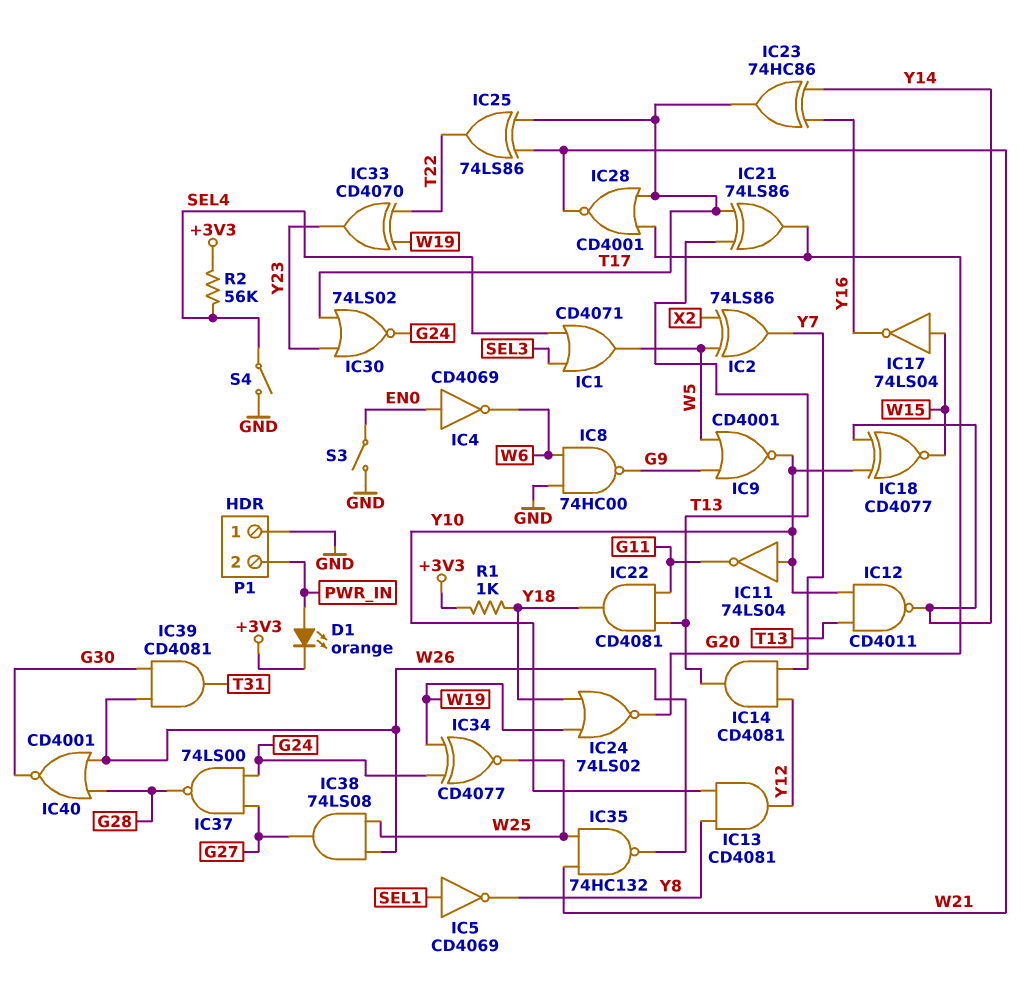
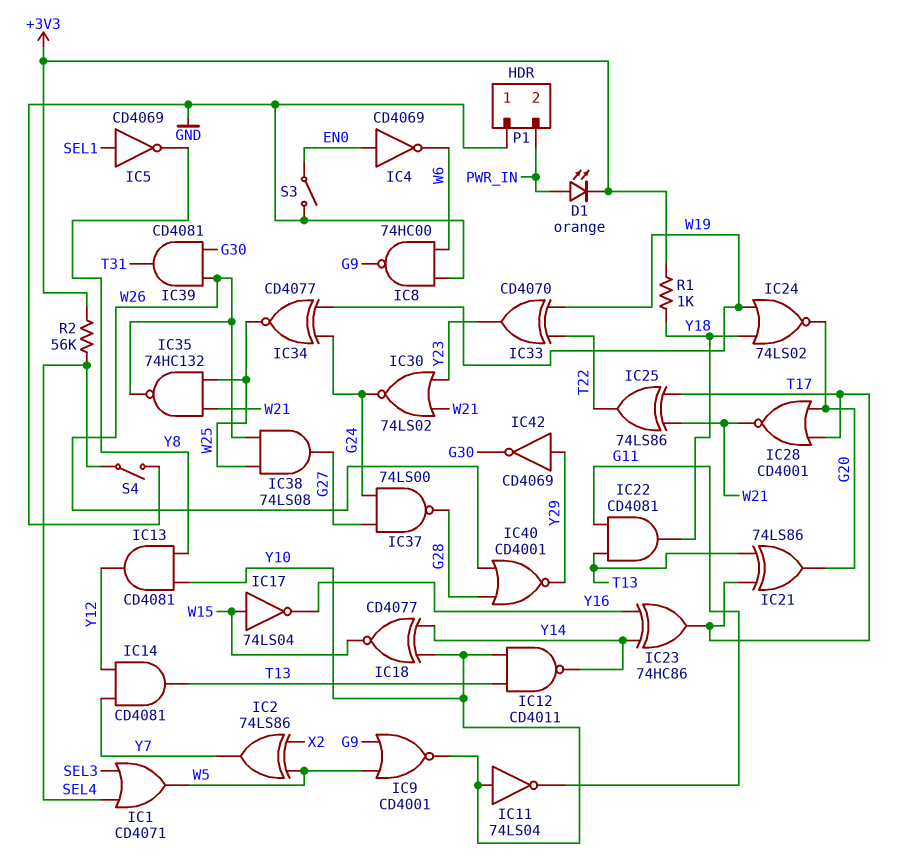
IC30: NOR 74LS02 (in T17, in Y23, out G24) -> NOR 74LS02 (in W21, in Y23, out G24)
IC40: NOR CD4001 (in G28, in W26, out G30) -> NOR CD4001 (in G28, in W26, out Y29)
IC42: none -> NOT CD4069 (in Y29, out G30)

